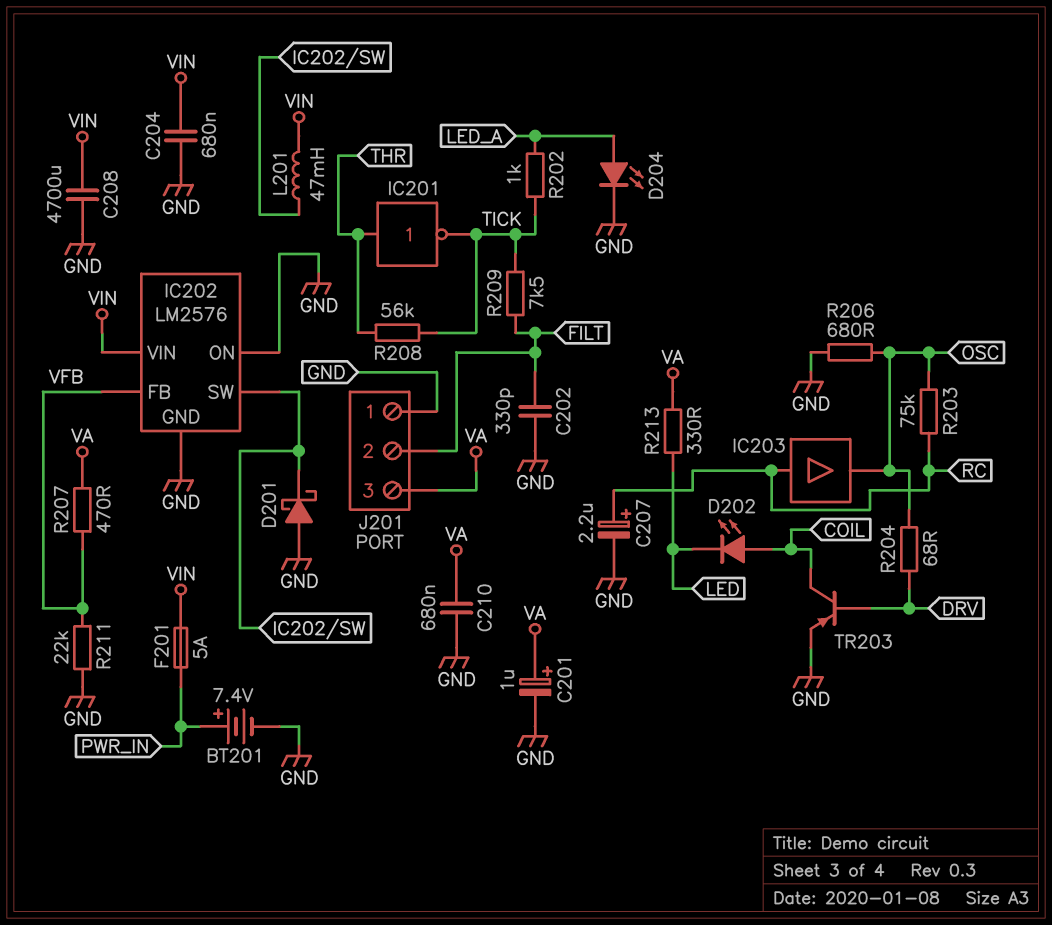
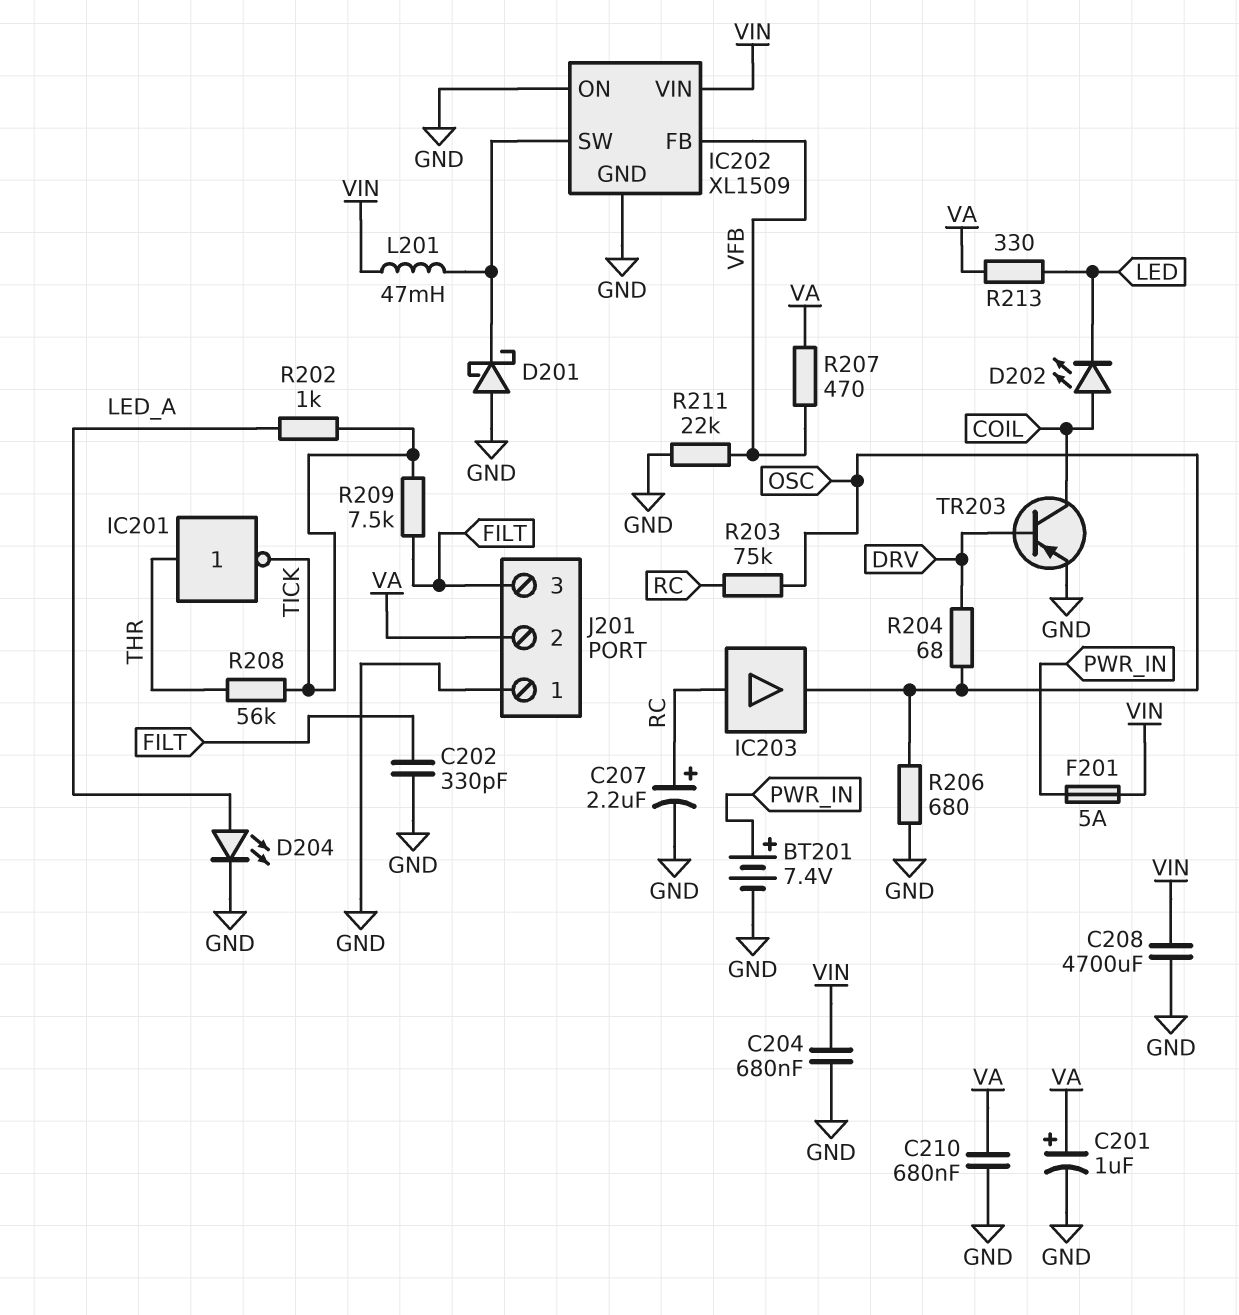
IC202: LM2576 -> XL1509
J201 pin 2: FILT -> VA
J201 pin 3: VA -> FILT

